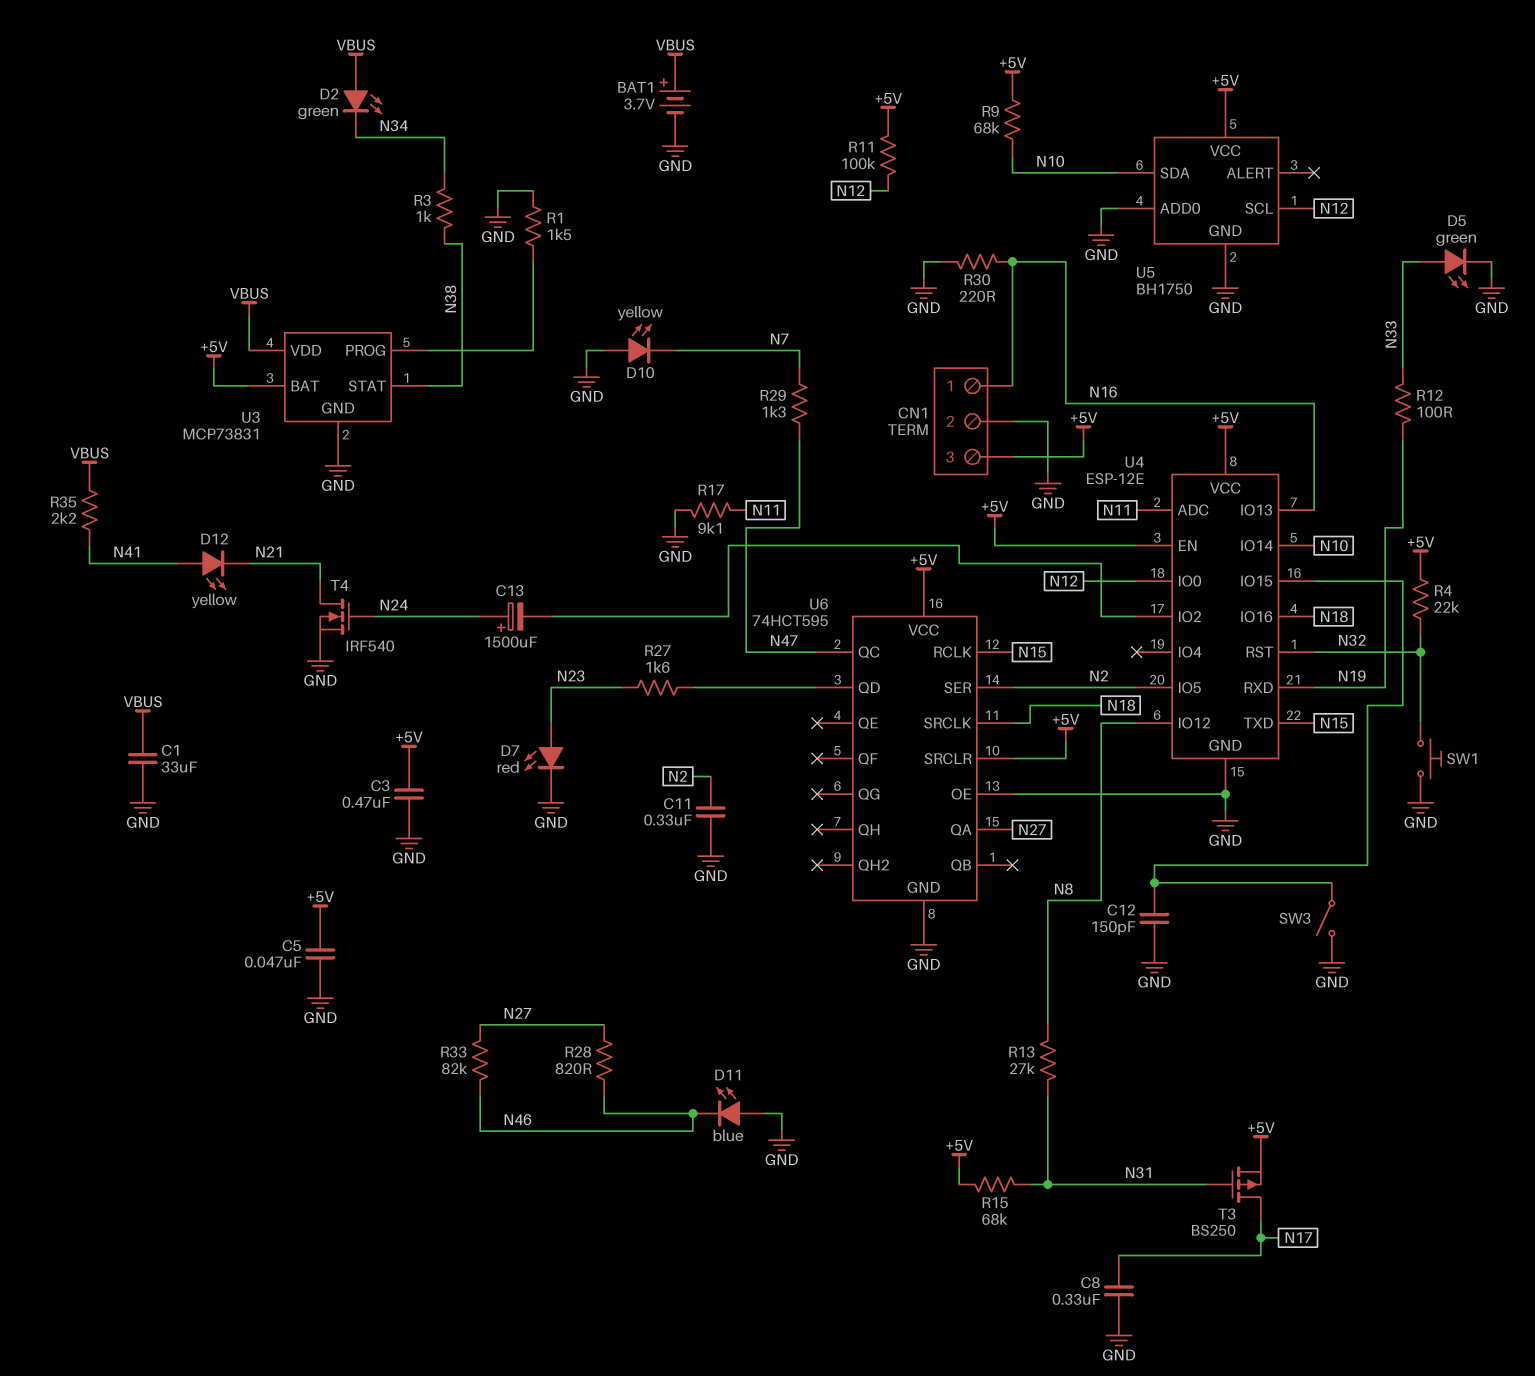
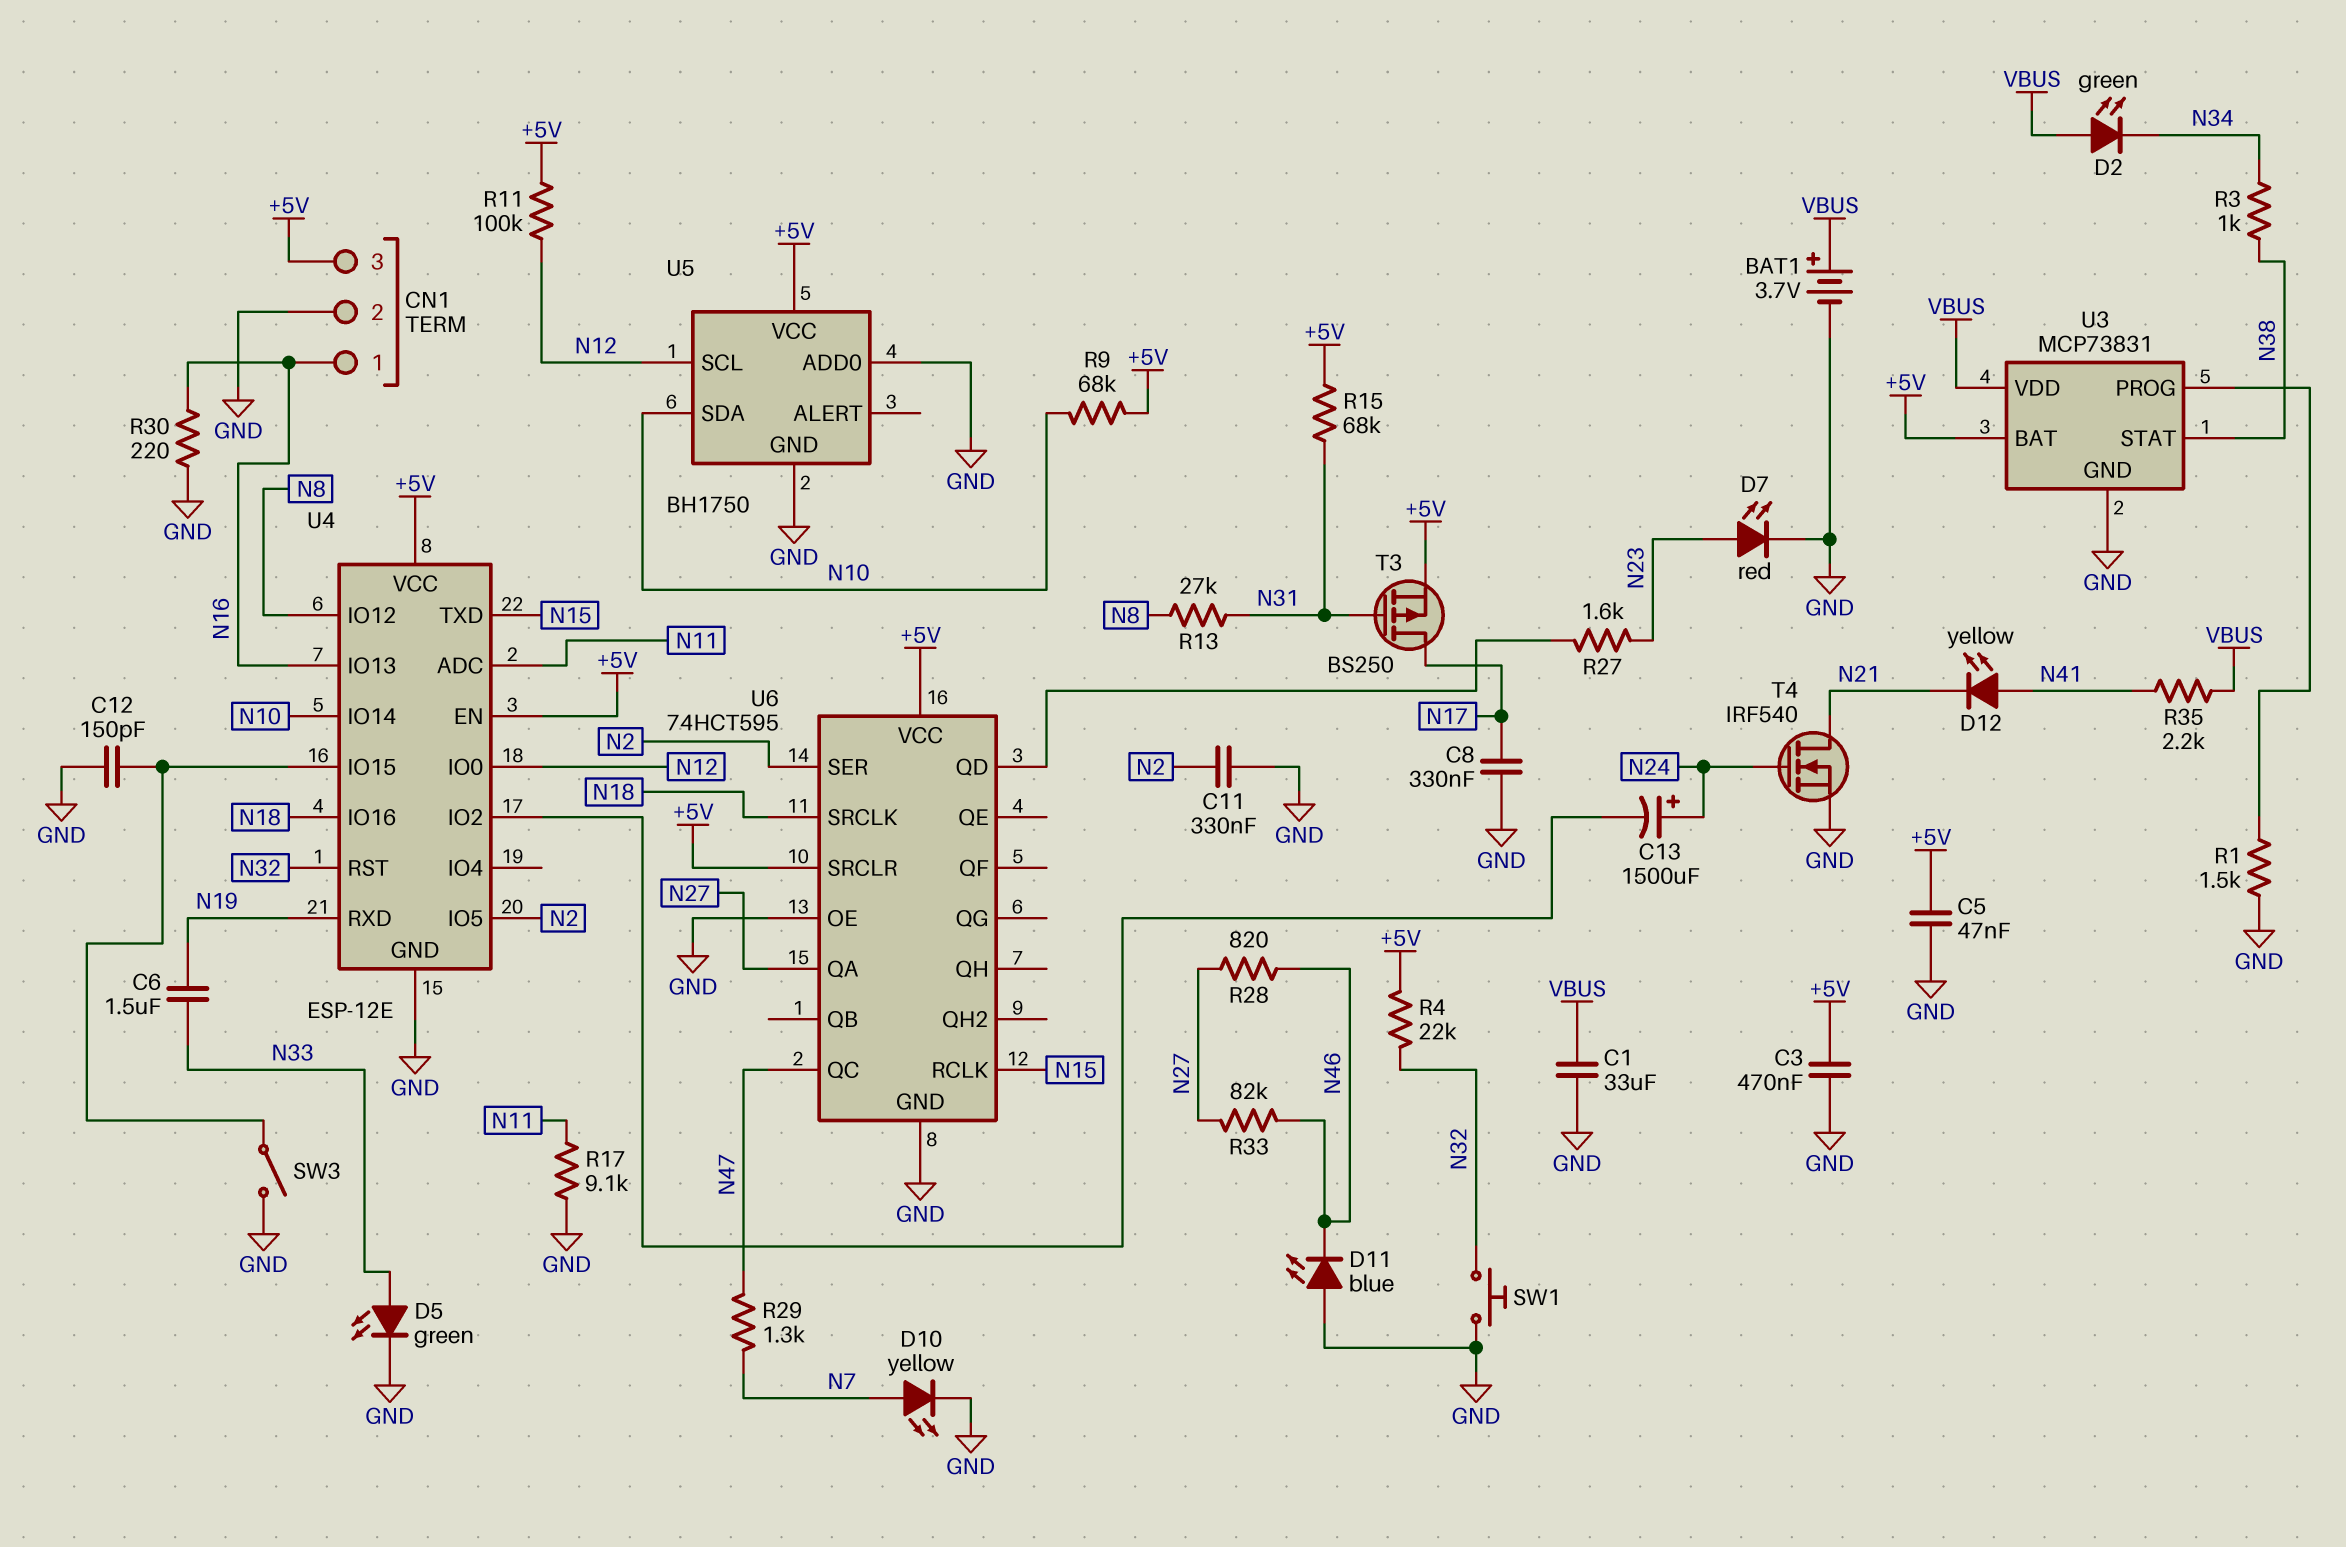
C6: none -> 1.5uF (N19, N33)
D10: LED yellow (A GND, K N7) -> LED yellow (A N7, K GND)
R12: 100 (N19, N33) -> none

